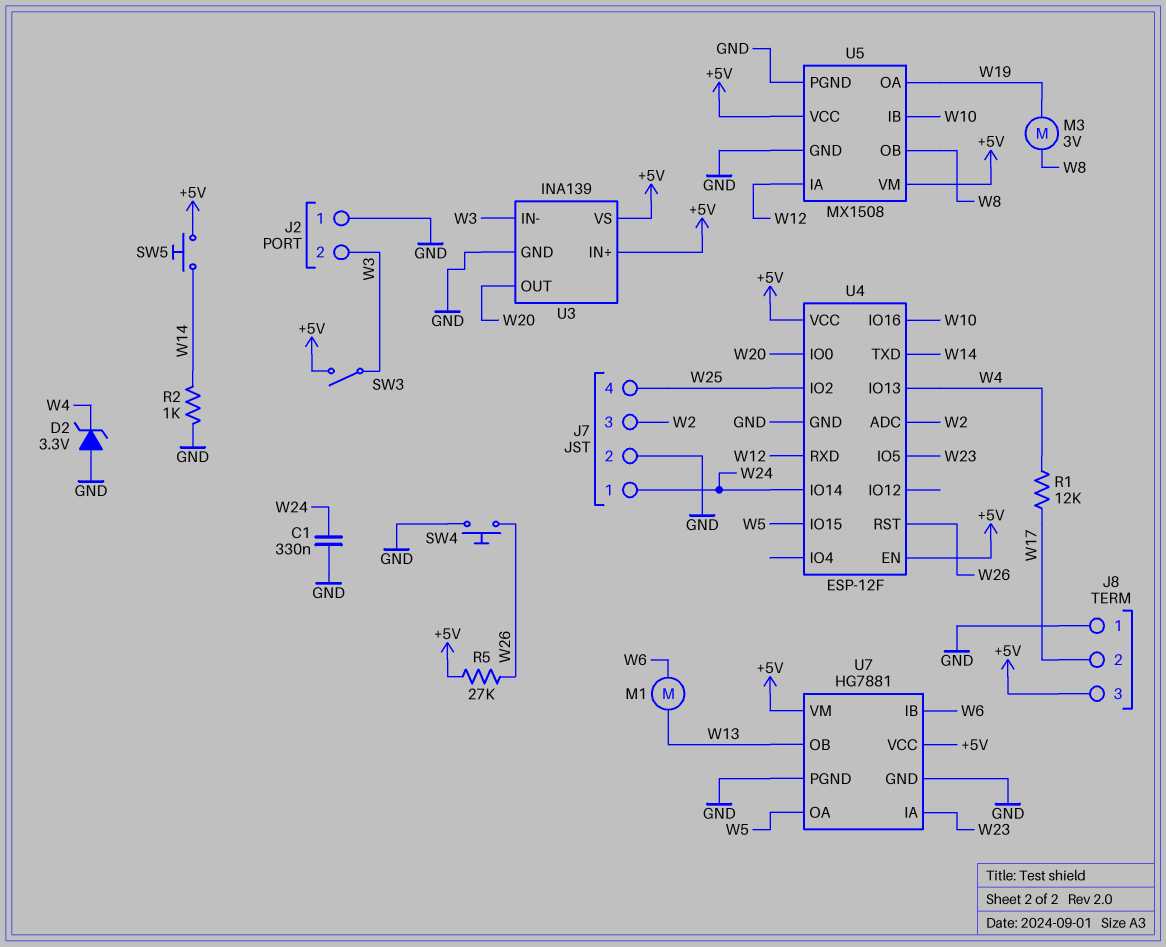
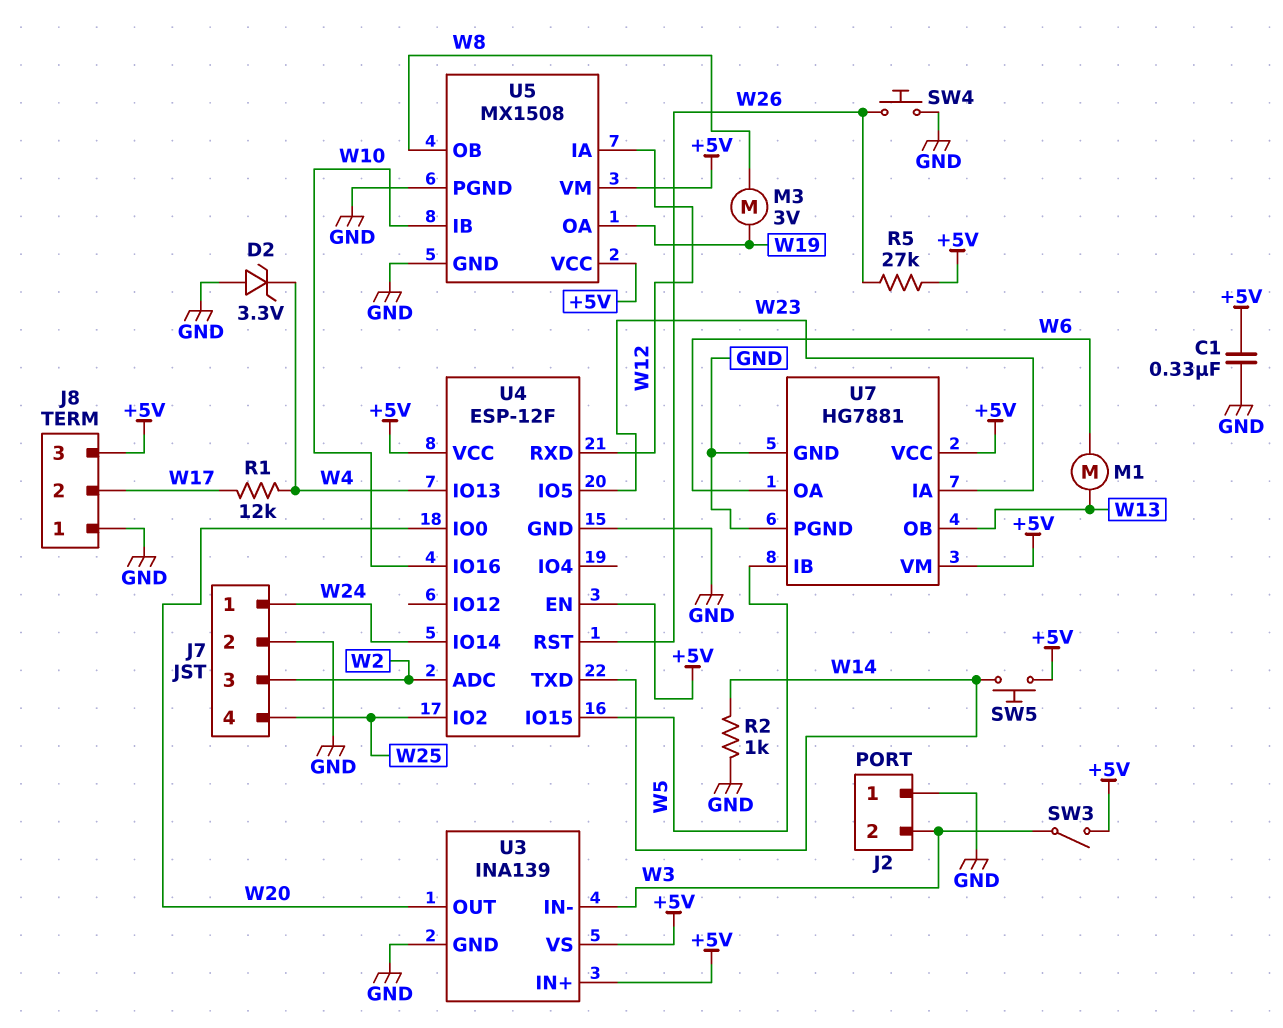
C1: 330nF (GND, W24) -> 330nF (+5V, GND)
U7 pin IB: W6 -> W5
U7 pin OA: W5 -> W6

